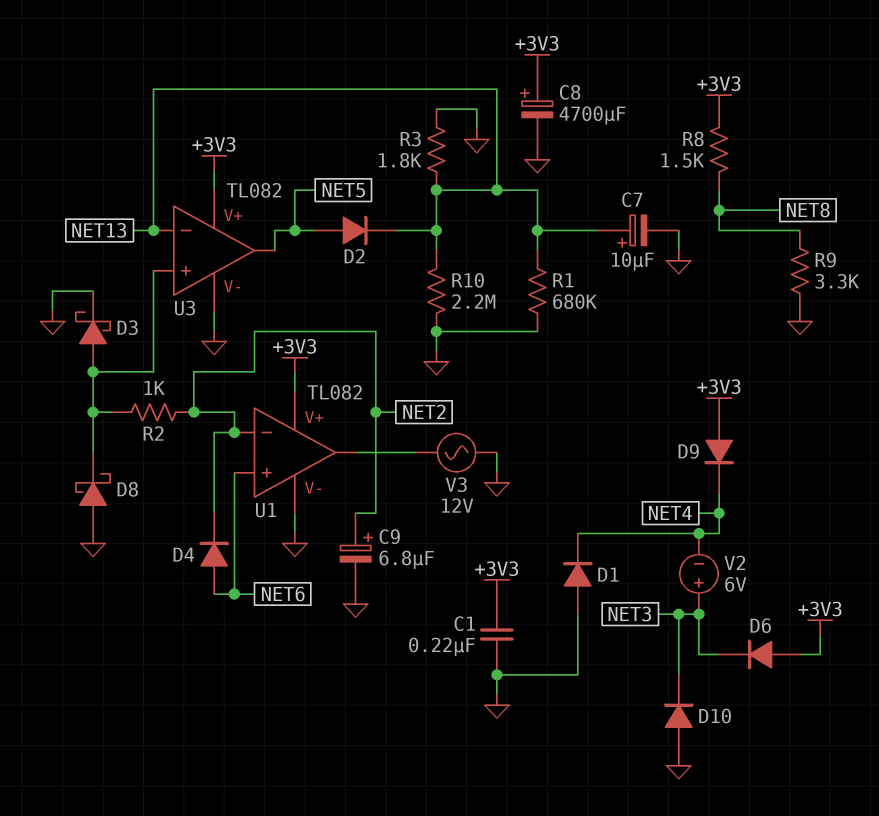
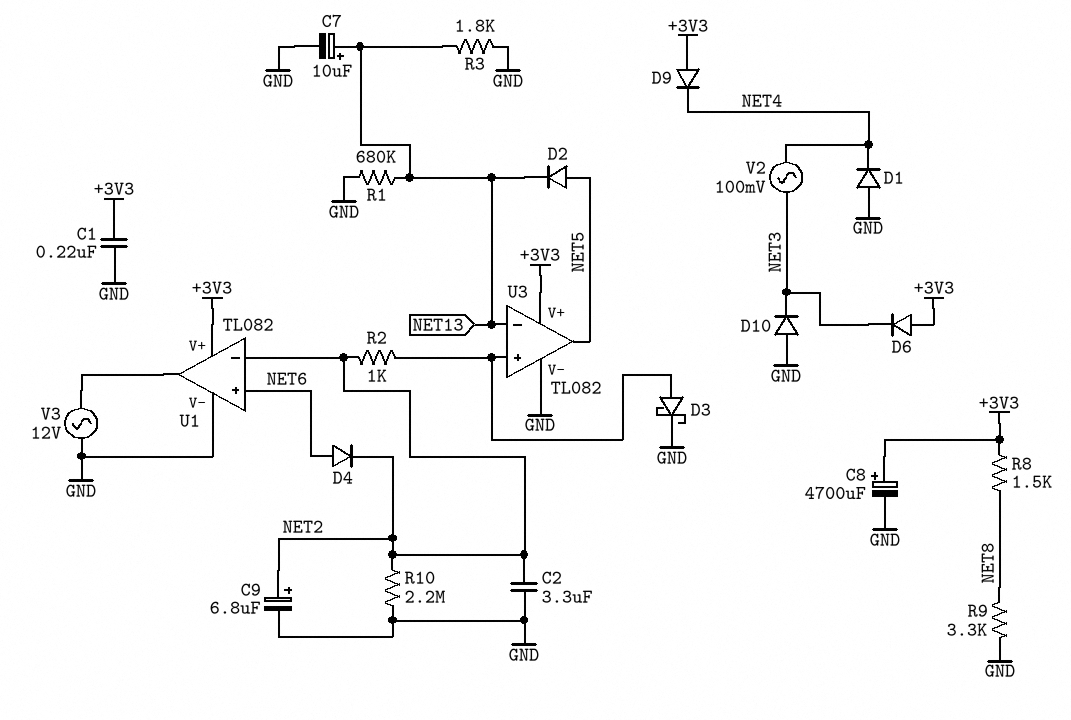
C2: none -> 3.3uF (GND, NET2)
D8: schottky (A GND, K U3/in+) -> none
R10: 2.2M (GND, NET13) -> 2.2M (GND, NET2)
V2: 6V (plus NET3, minus NET4) -> AC 100mV (NET3, NET4)

